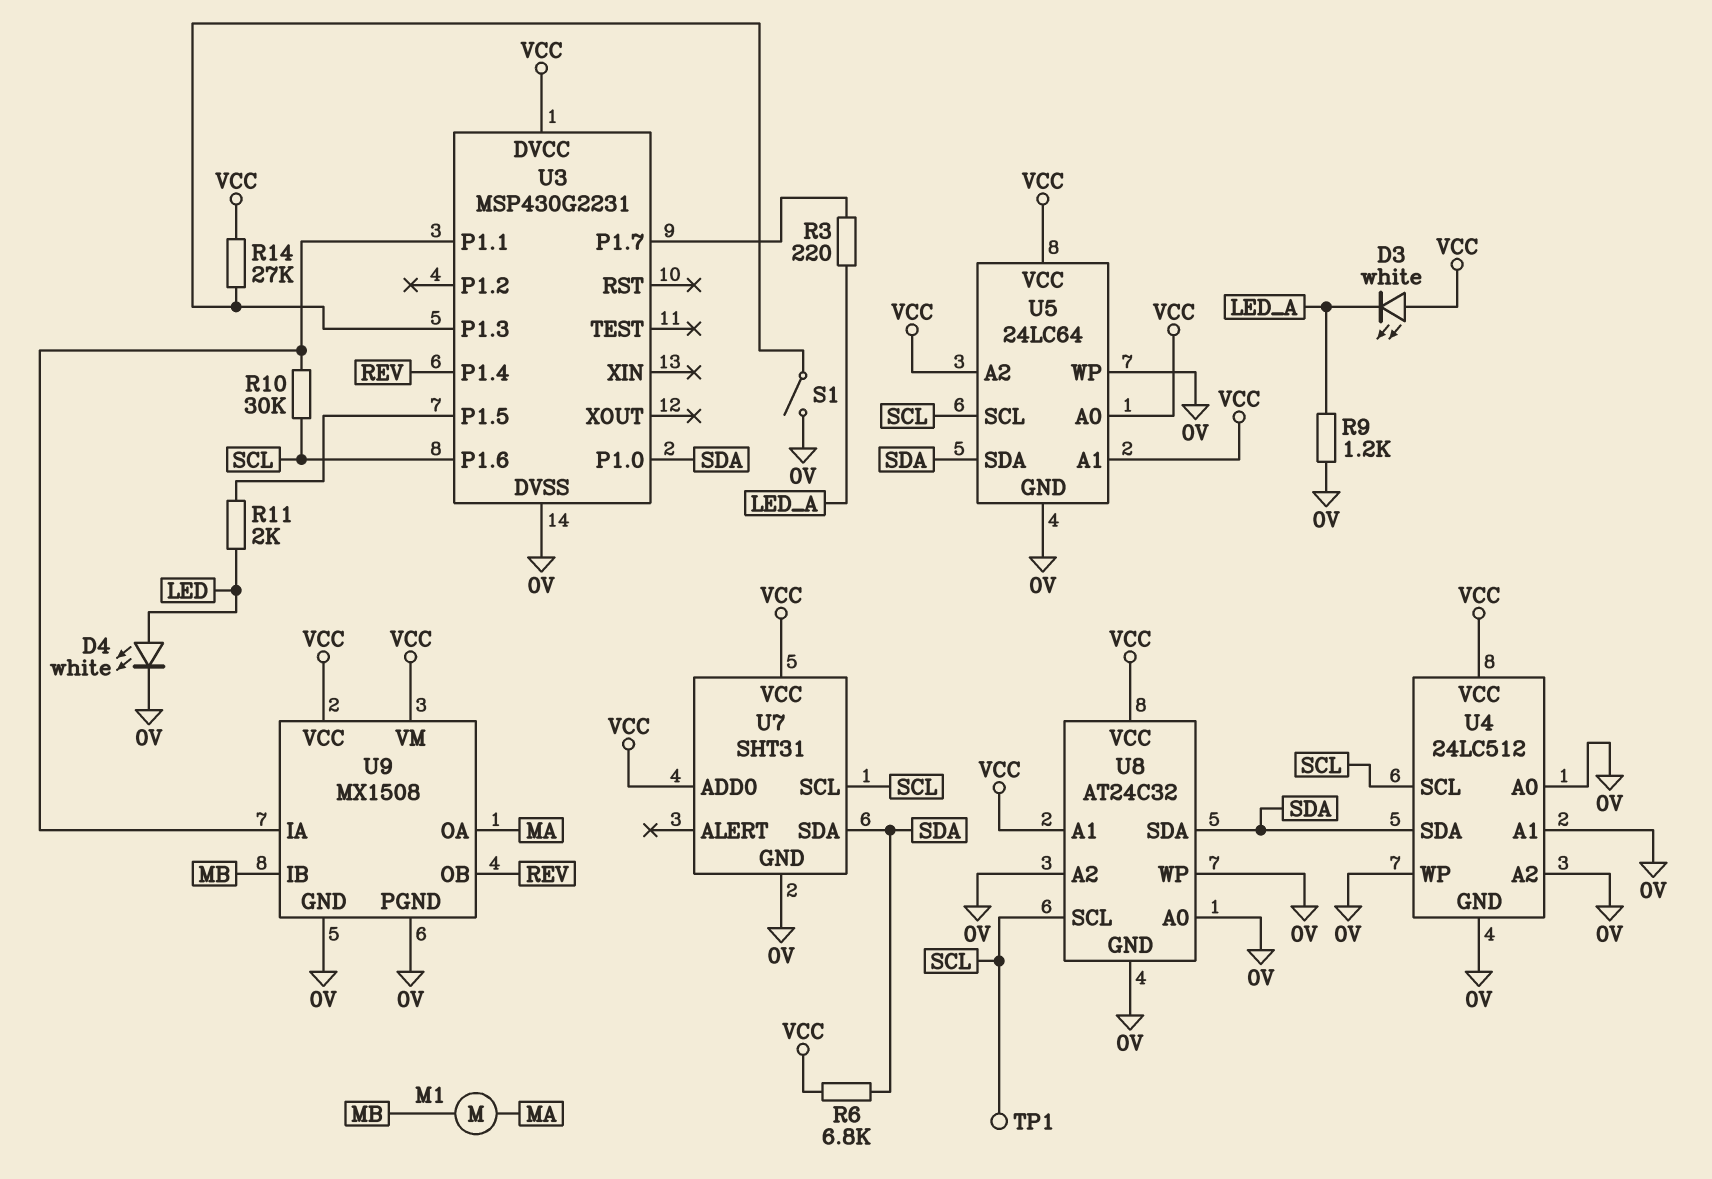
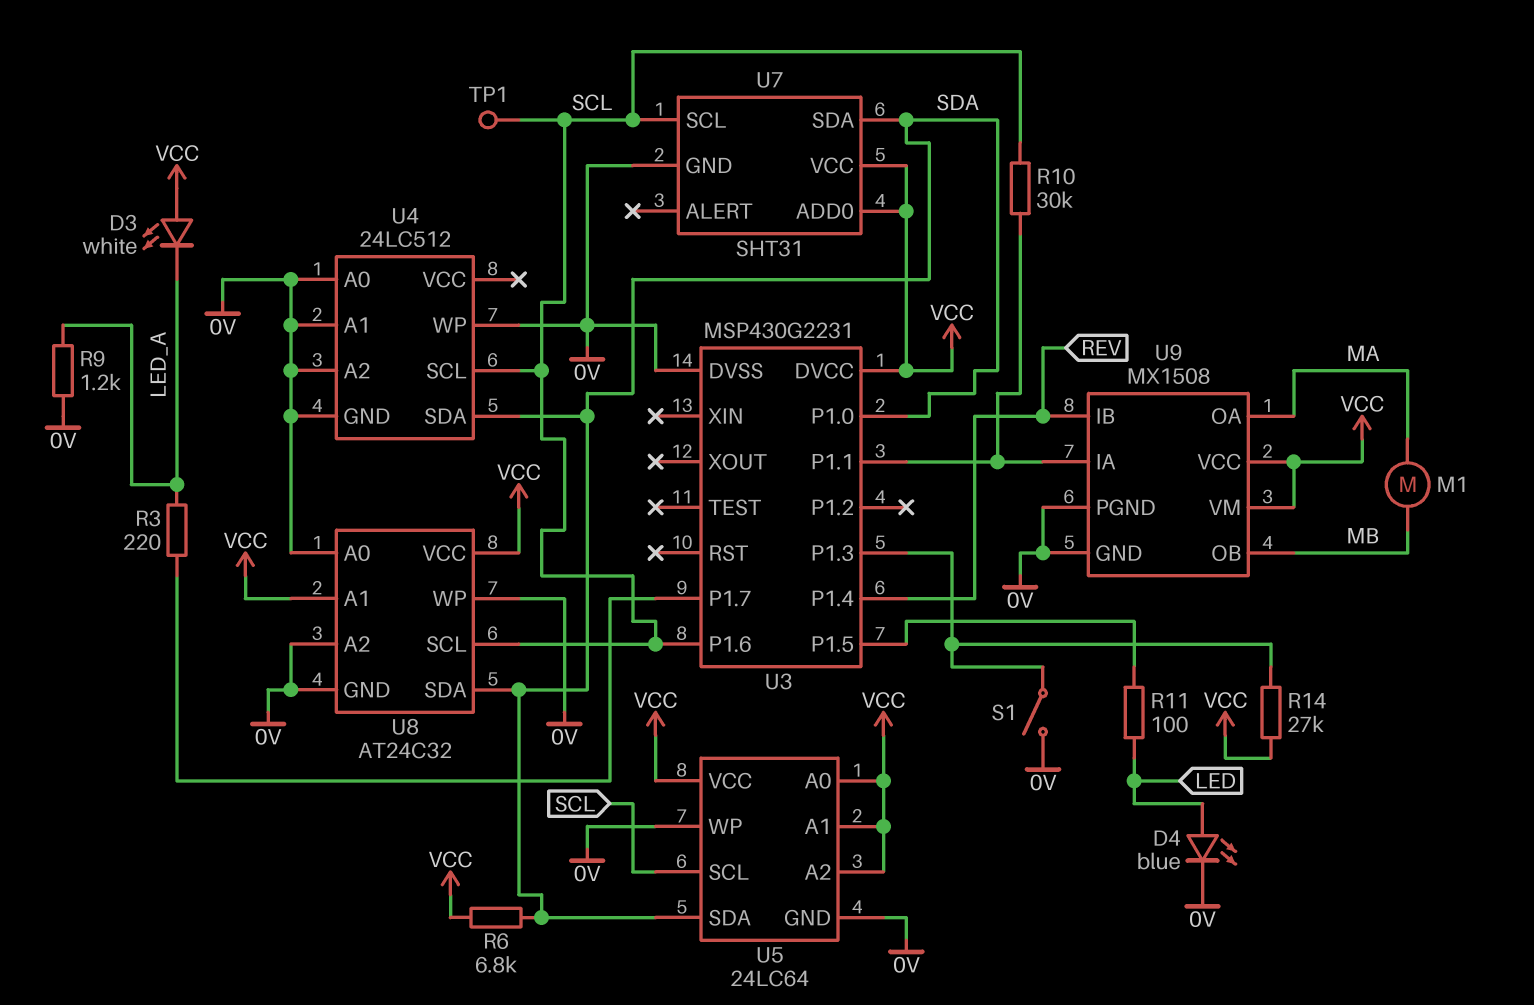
D4: LED white (A LED, K 0V) -> LED blue (A LED, K 0V)
R11: 2k (LED, U3/P1.5) -> 100 (LED, U3/P1.5)
U4 pin VCC: VCC -> none
U9 pin IB: MB -> REV
U9 pin OB: REV -> MB

